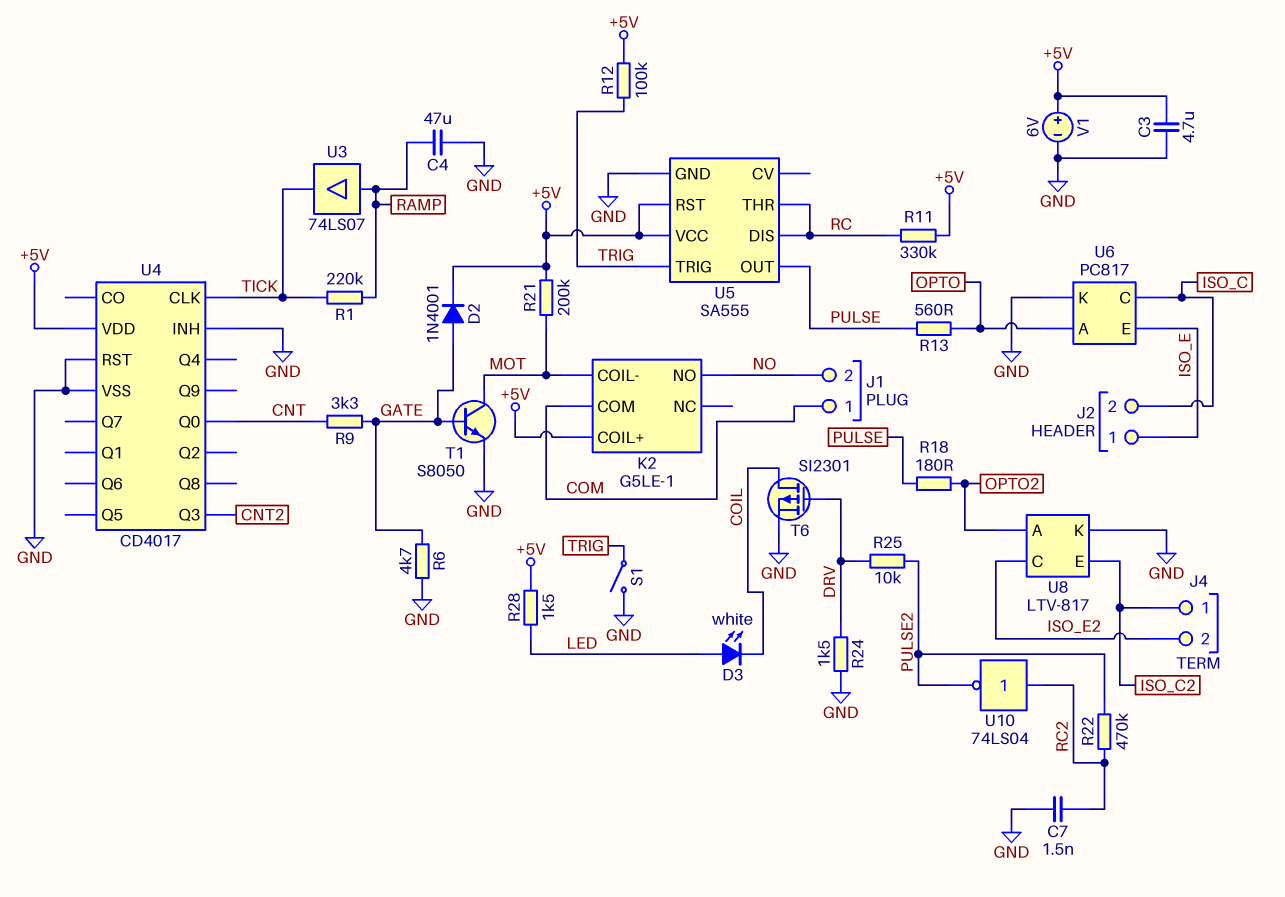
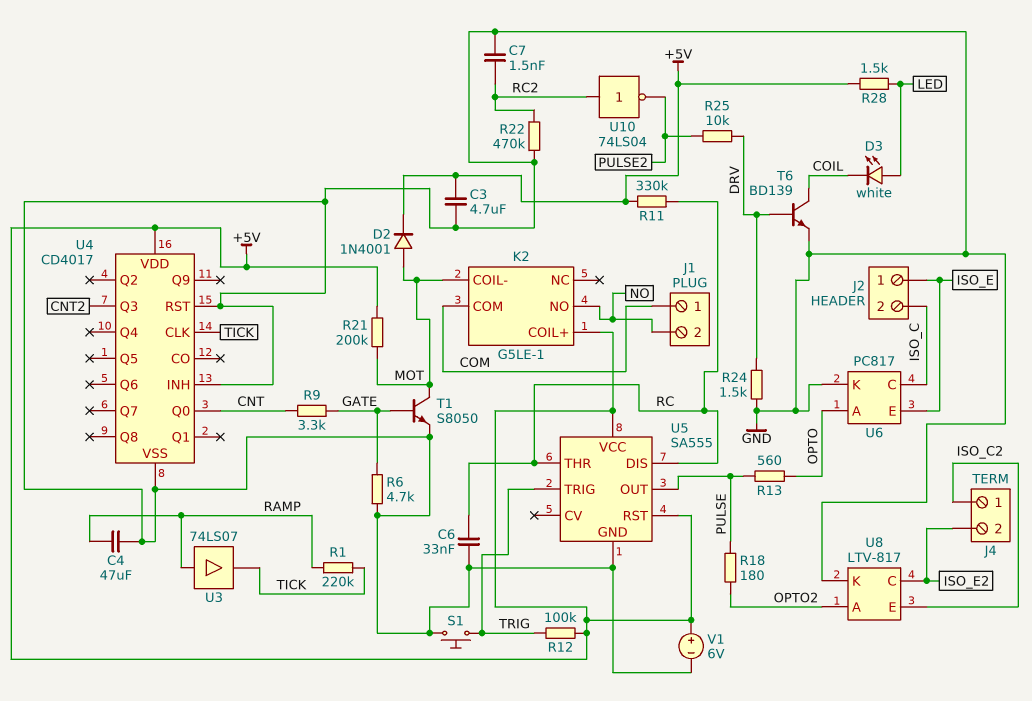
C6: none -> 33nF (GND, RC)
D2: diode 1N4001 (A GATE, K +5V) -> diode 1N4001 (A MOT, K +5V)
R22: 470k (PULSE2, RC2) -> 470k (GND, RC2)
S1: switch (GND, TRIG) -> button (GND, TRIG)
T6: PMOS SI2301 (G DRV, D COIL, S GND) -> NPN BD139 (B DRV, C COIL, E GND)

